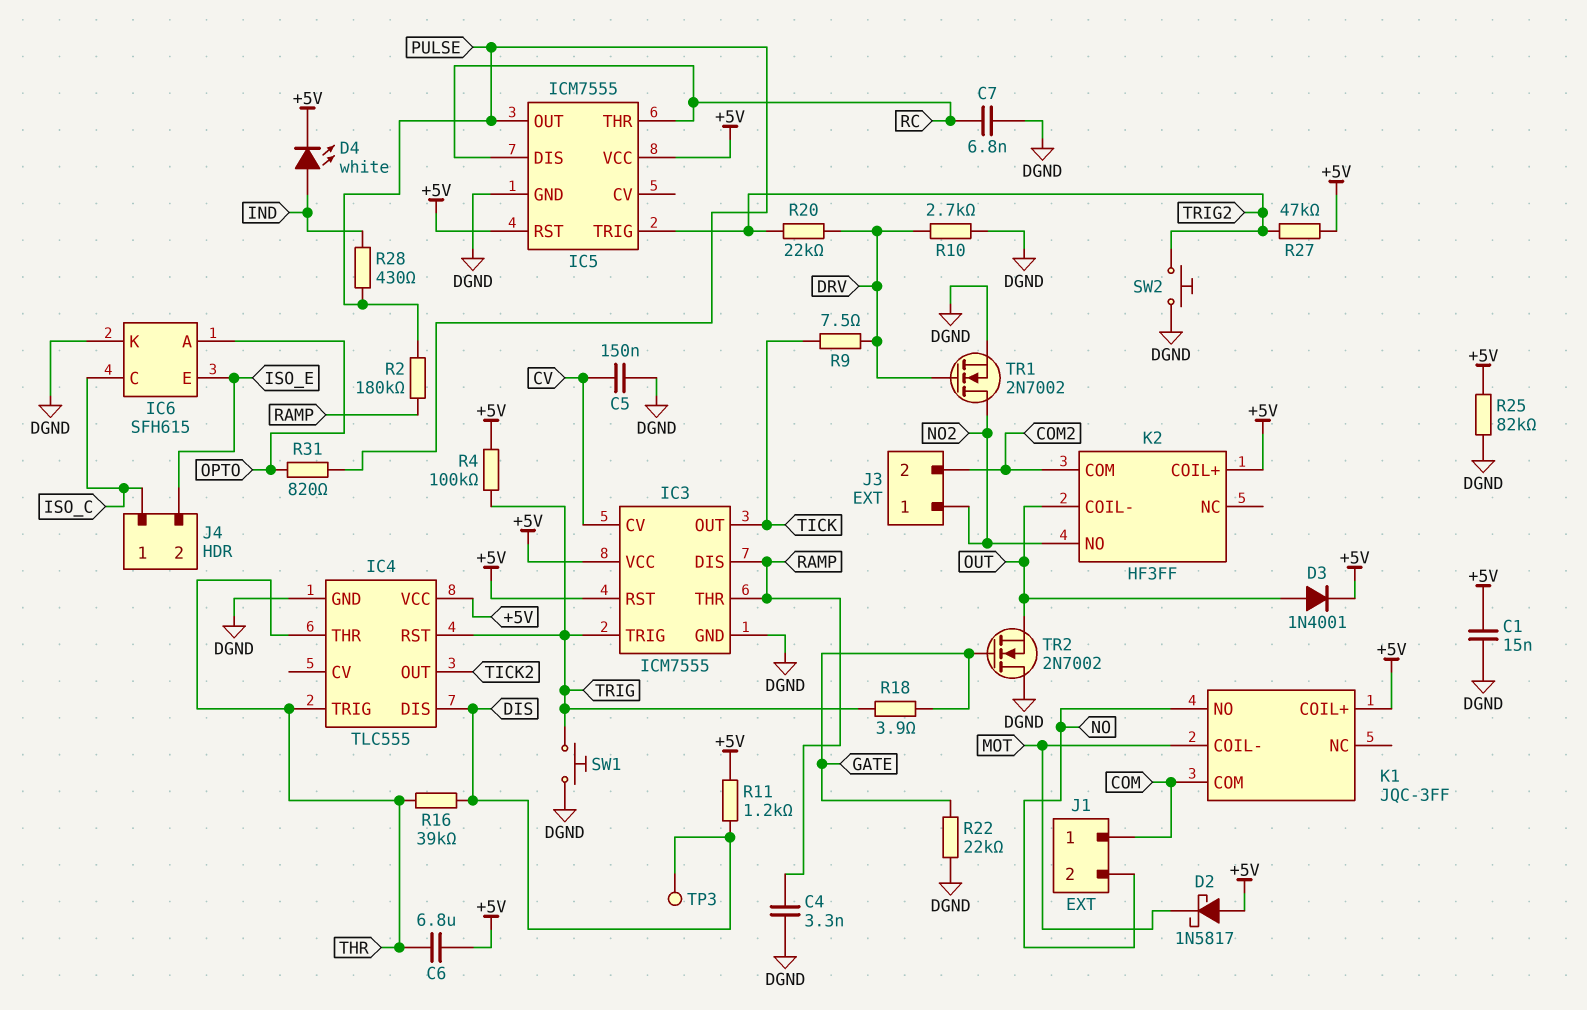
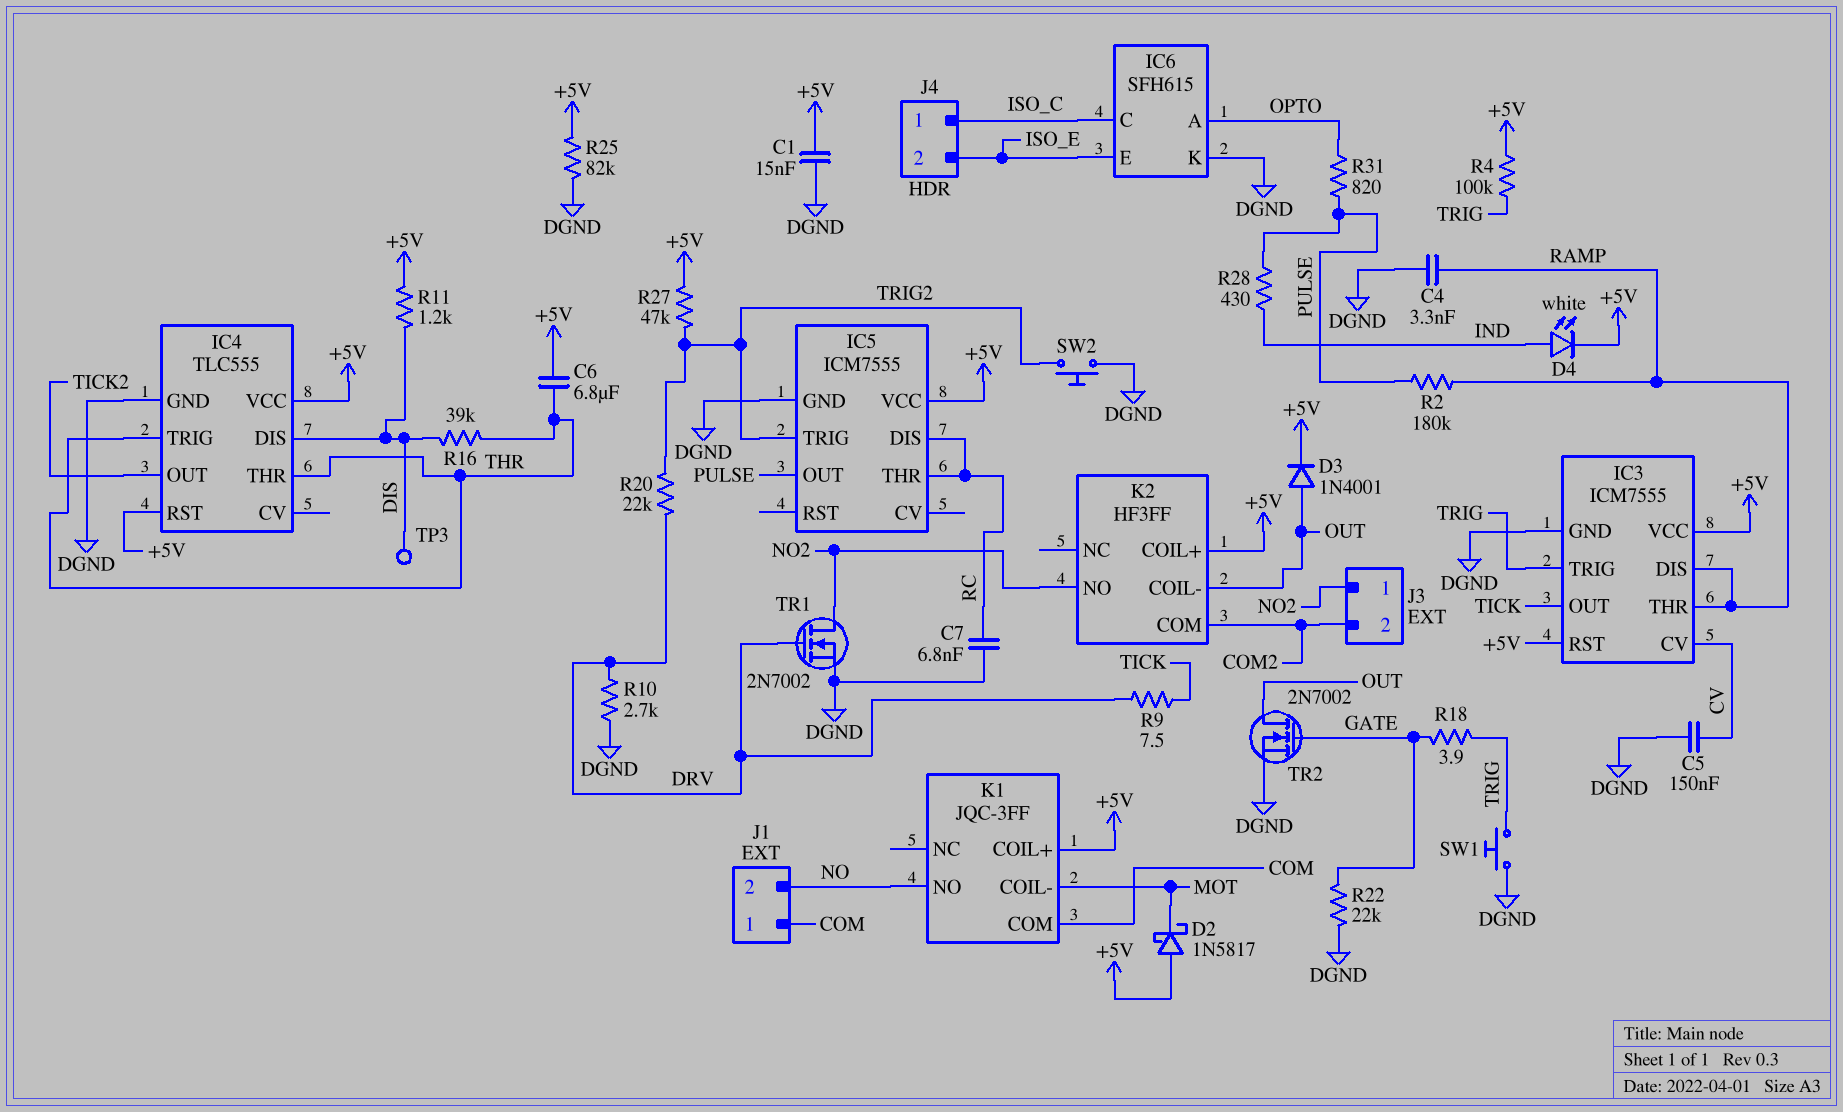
IC4 pin RST: TRIG -> +5V
IC5 pin RST: +5V -> none
TR2: NMOS 2N7002 (G GATE, D DGND, S OUT) -> NMOS 2N7002 (G GATE, D OUT, S DGND)

